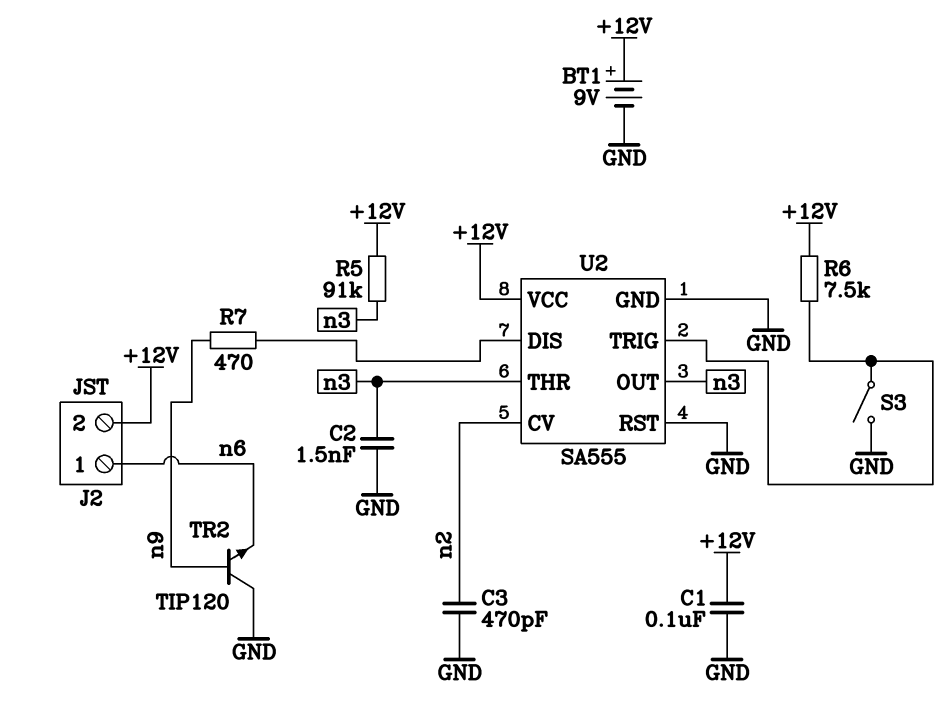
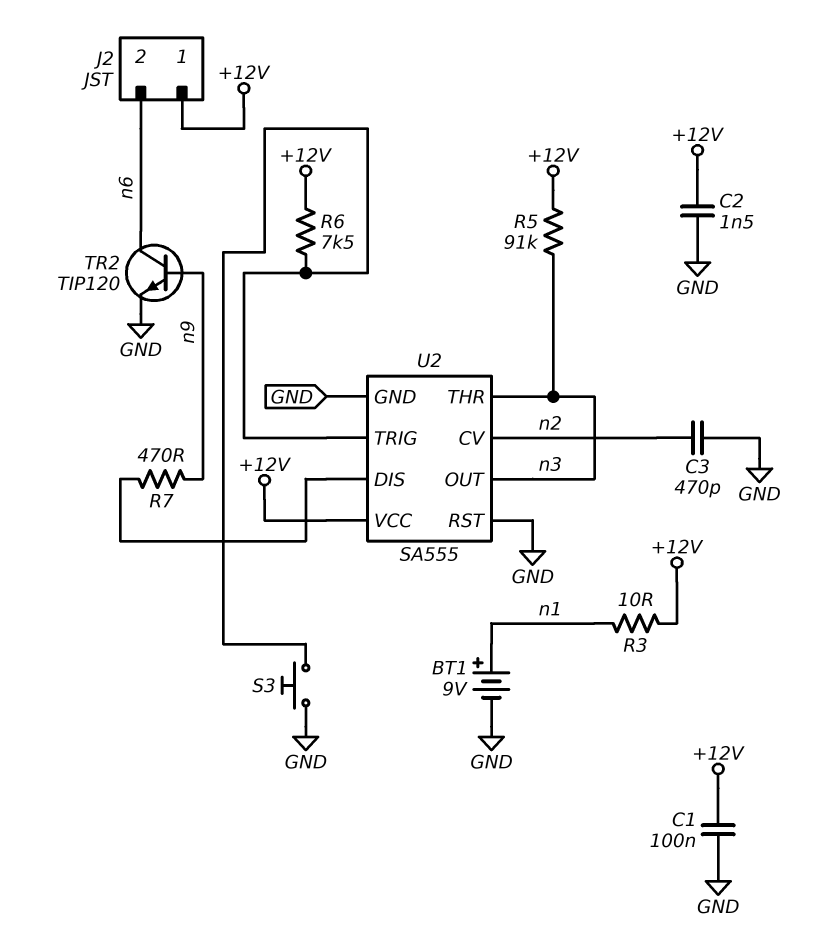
BT1: 9V (plus +12V, minus GND) -> 9V (plus n1, minus GND)
C2: 1.5nF (GND, n3) -> 1.5nF (+12V, GND)
J2 pin 1: n6 -> +12V
J2 pin 2: +12V -> n6
R3: none -> 10 (+12V, n1)
S3: switch (GND, U2/TRIG) -> button (GND, U2/TRIG)
TR2: NPN TIP120 (B n9, C GND, E n6) -> NPN TIP120 (B n9, C n6, E GND)

